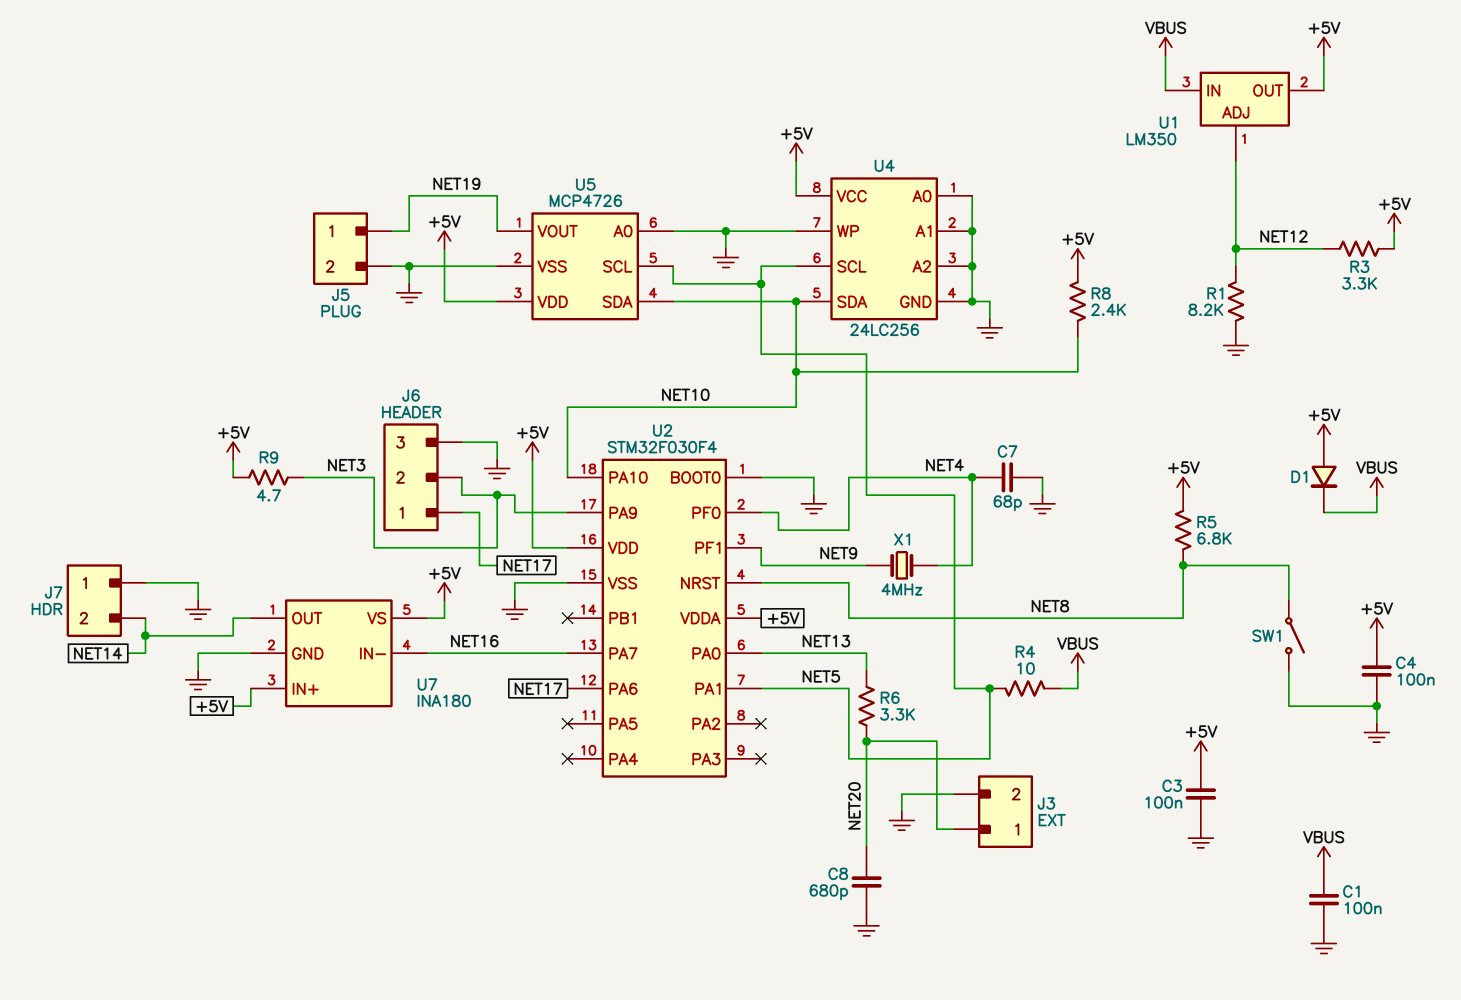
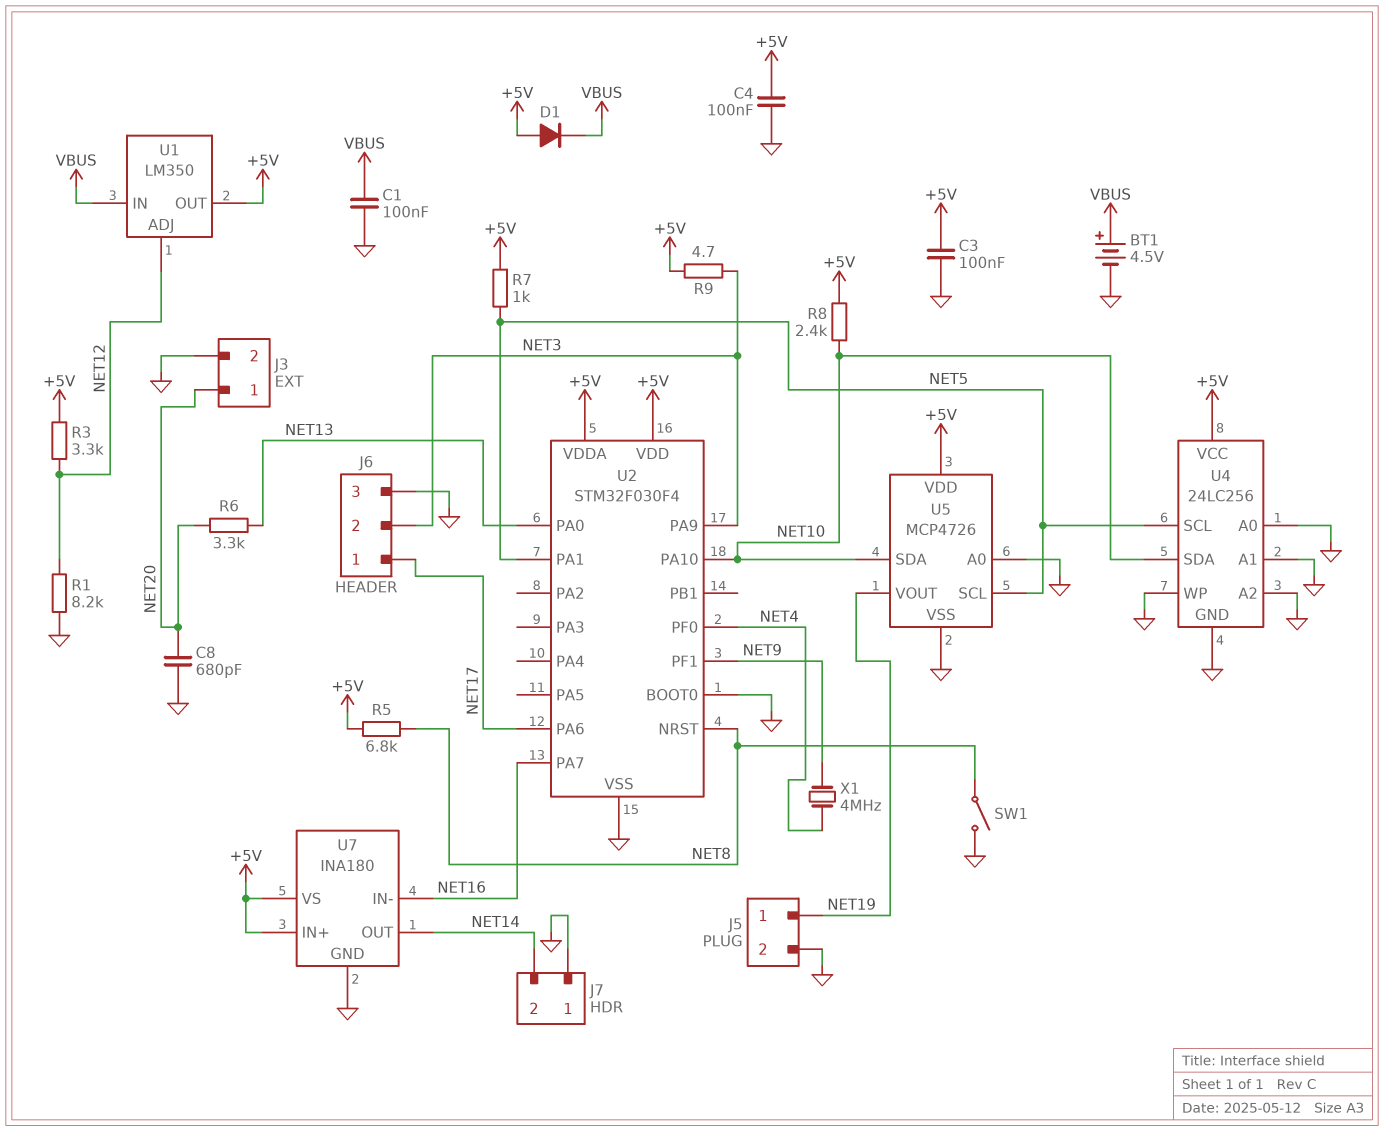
BT1: none -> 4.5V (plus VBUS, minus GND)
C7: 68pF (GND, NET4) -> none
R4: 10 (NET5, VBUS) -> none
R7: none -> 1k (+5V, NET5)

